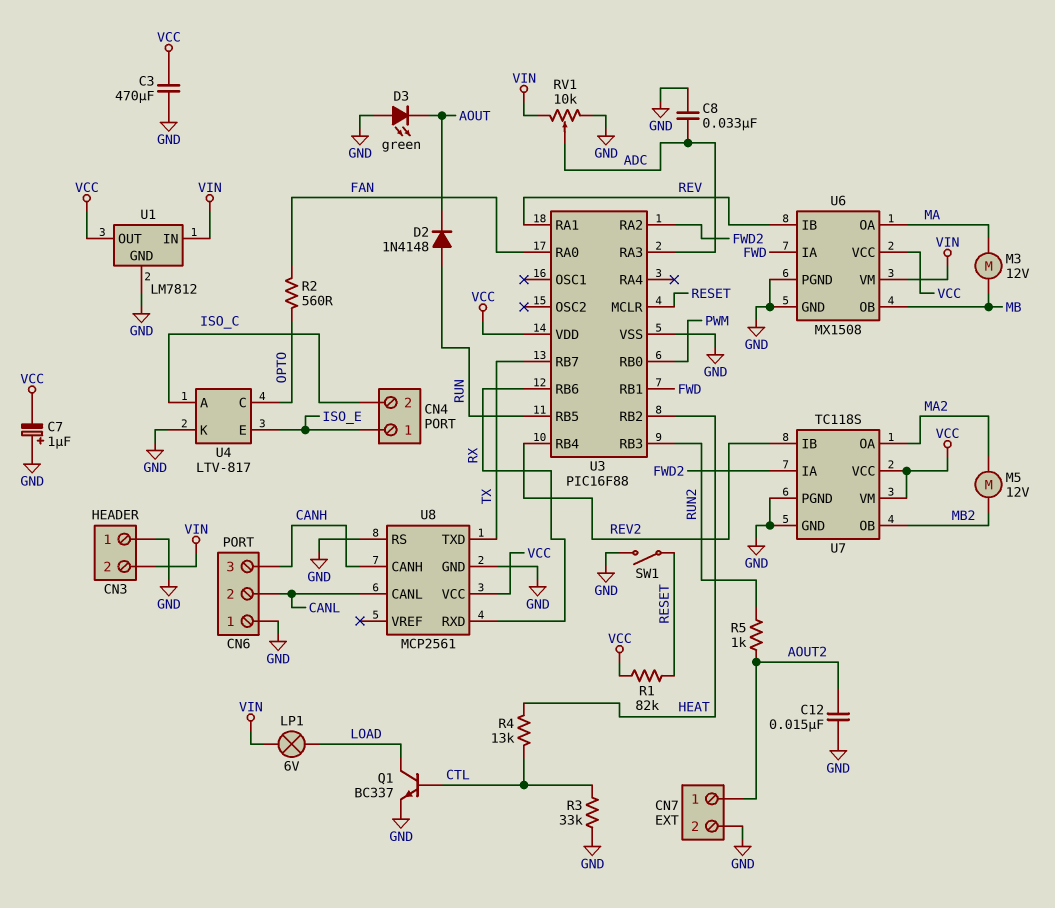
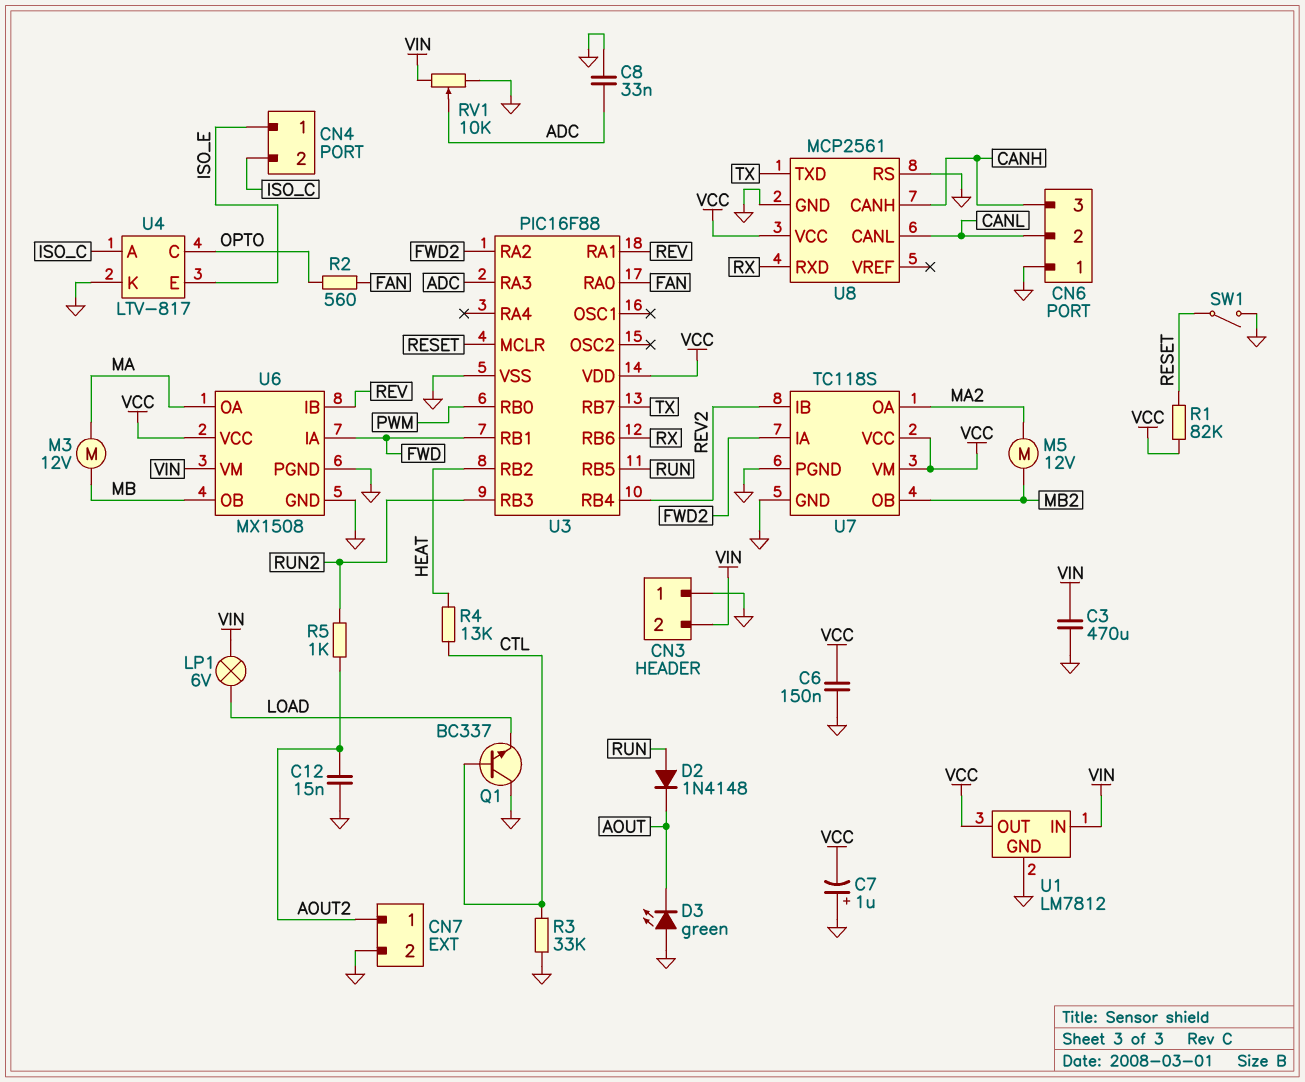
C3: 470uF (GND, VCC) -> 470uF (GND, VIN)
C6: none -> 150nF (GND, VCC)
Q1: NPN BC337 (B CTL, C LOAD, E GND) -> NPN BC337 (B CTL, C GND, E LOAD)

